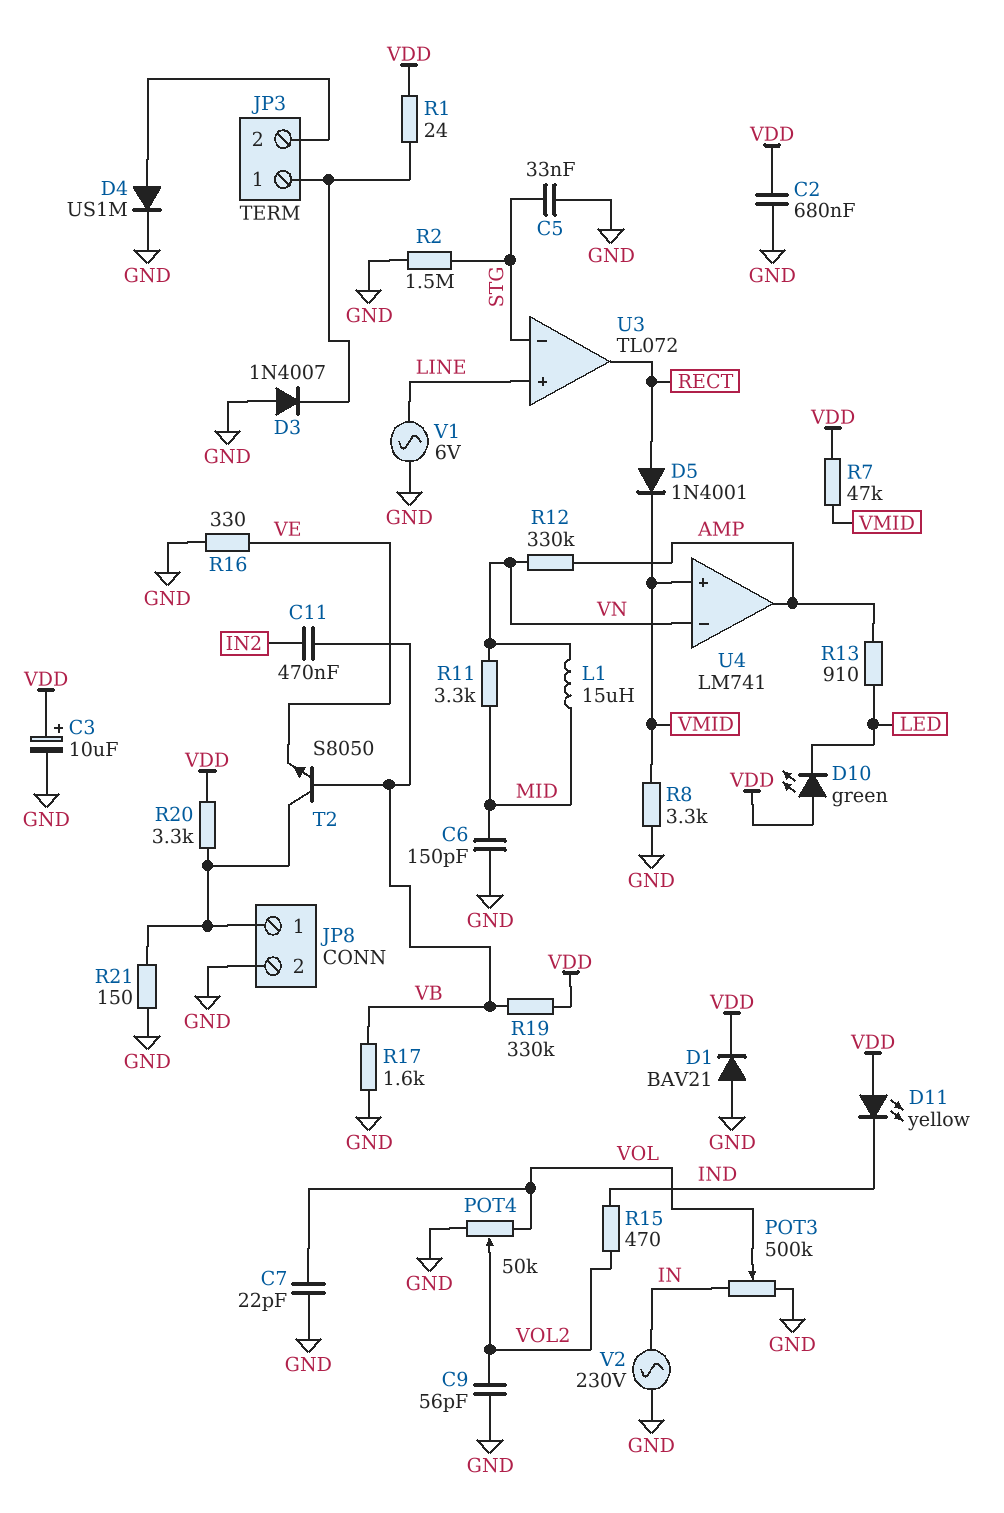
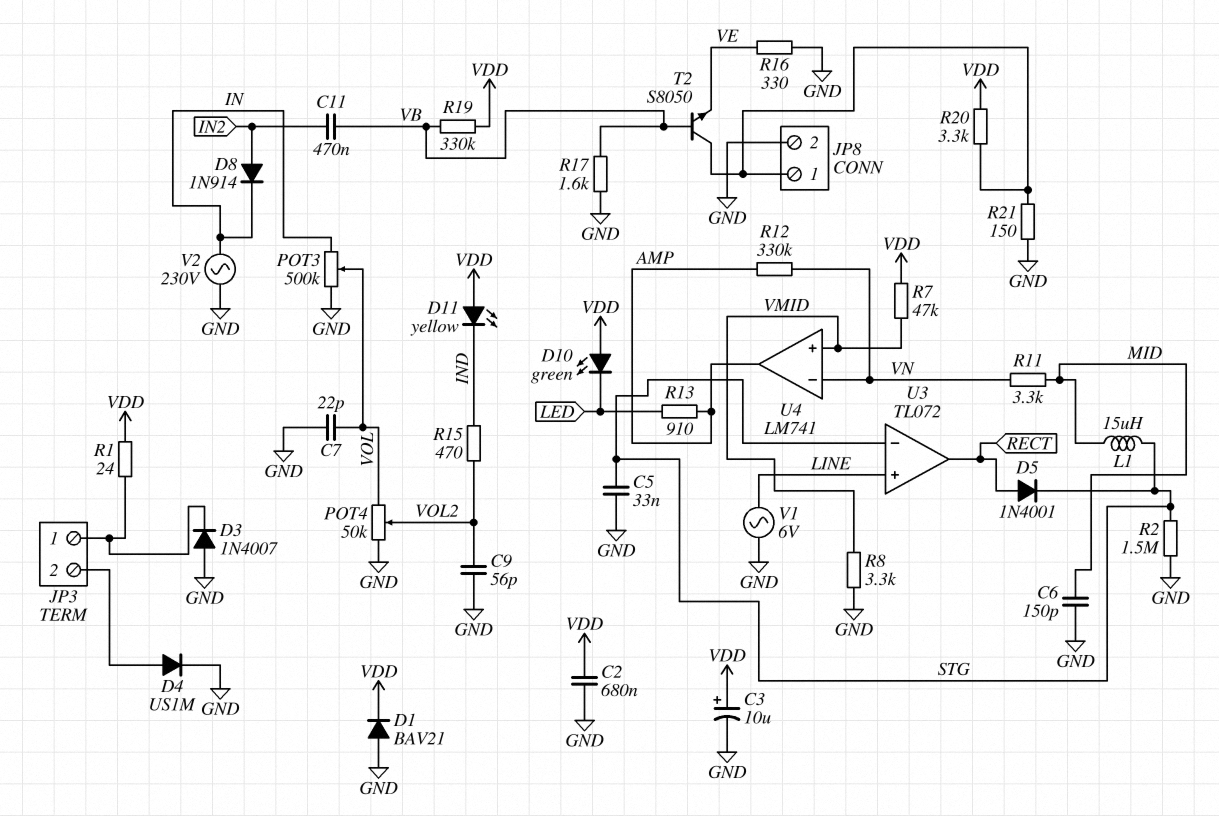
D5: diode 1N4001 (A RECT, K VMID) -> diode 1N4001 (A RECT, K STG)
D8: none -> diode 1N914 (A IN2, K IN)
L1: 15uH (MID, VN) -> 15uH (MID, STG)

